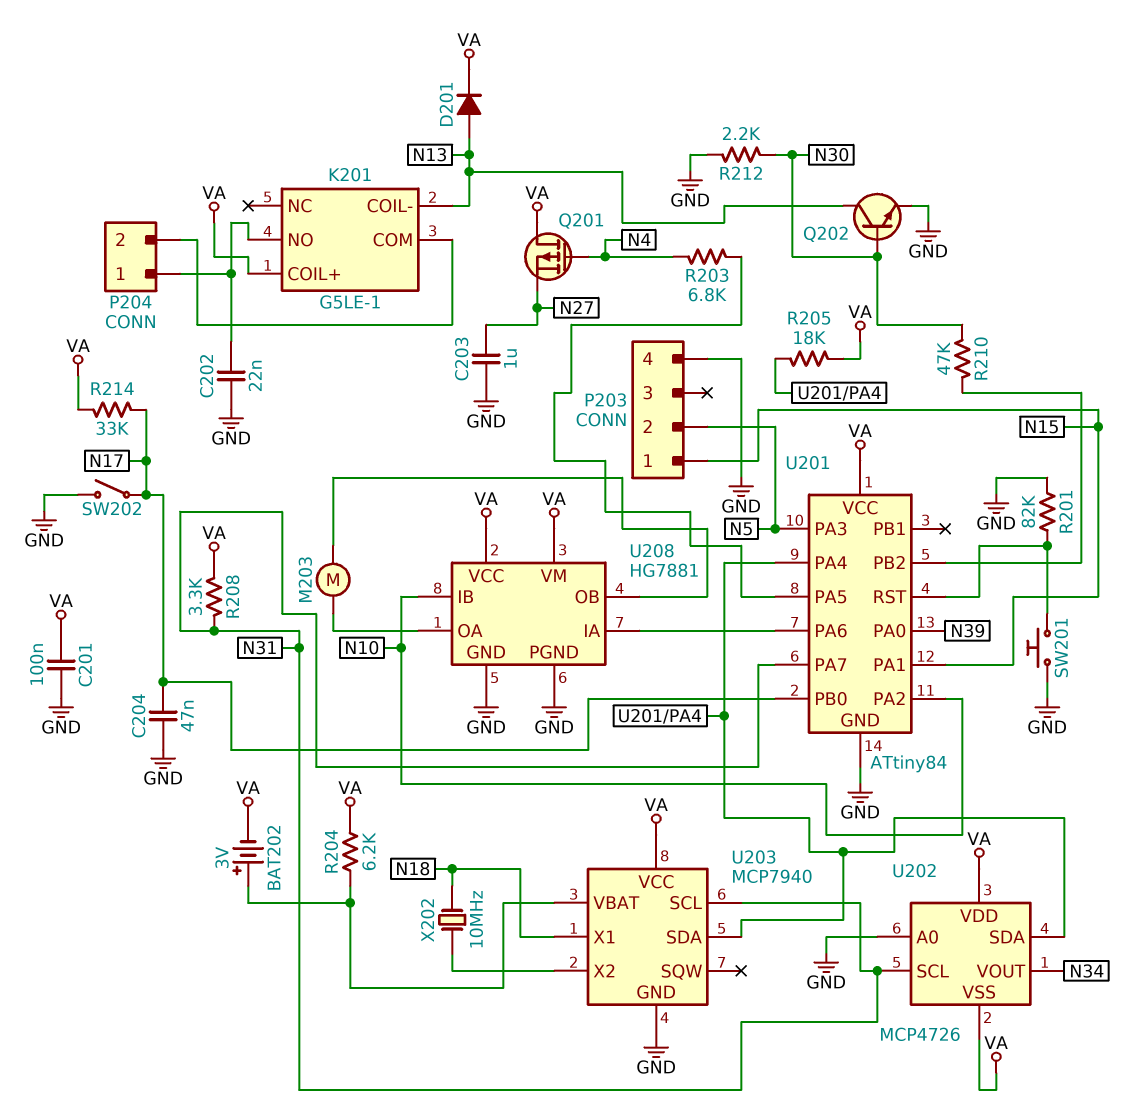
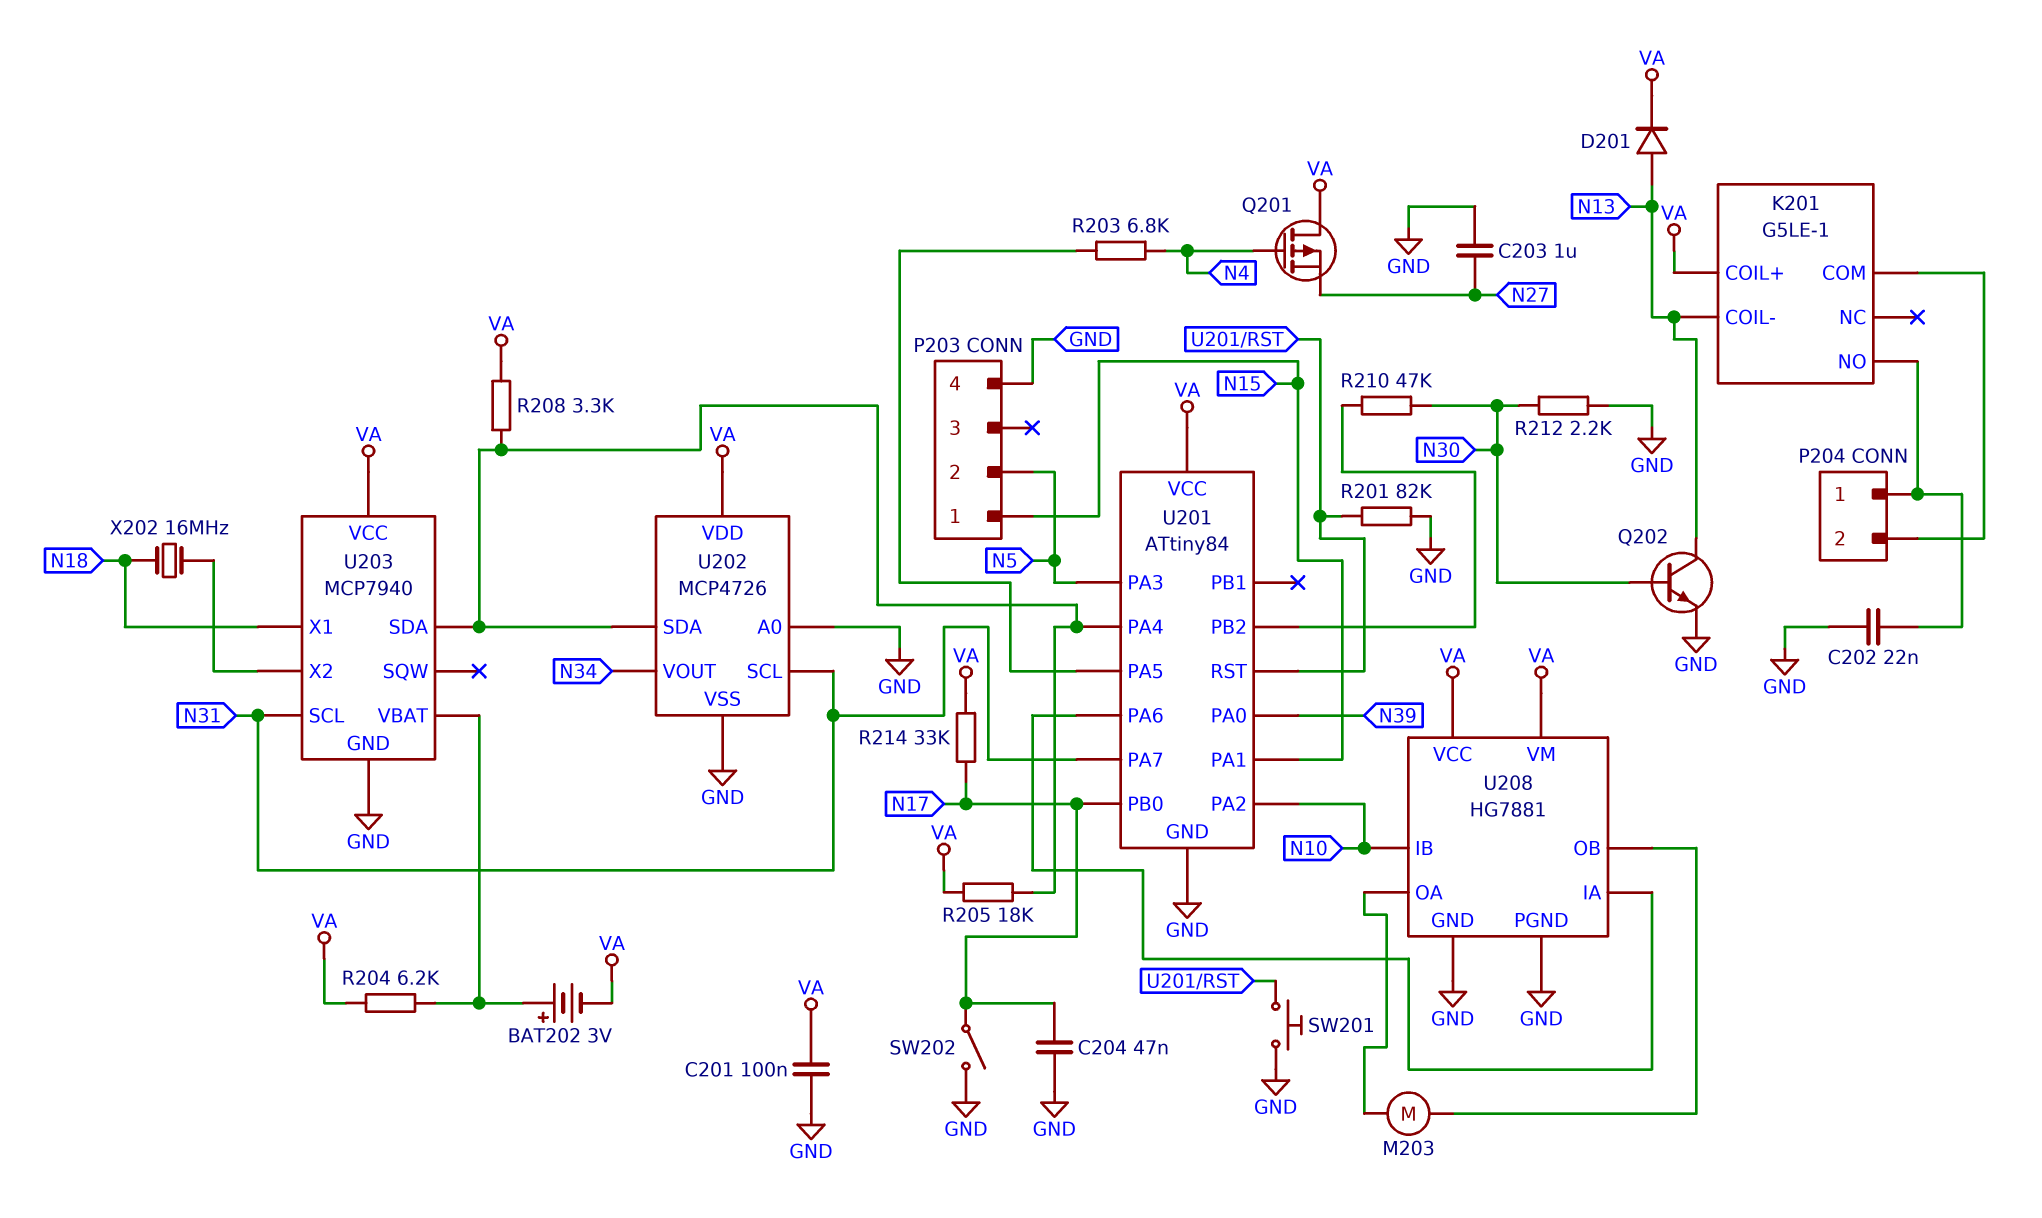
R208: 3.3k (N31, VA) -> 3.3k (U201/PA4, VA)
U202 pin VSS: VA -> GND
X202: 10MHz (N18, U203/X2) -> 16MHz (N18, U203/X2)

